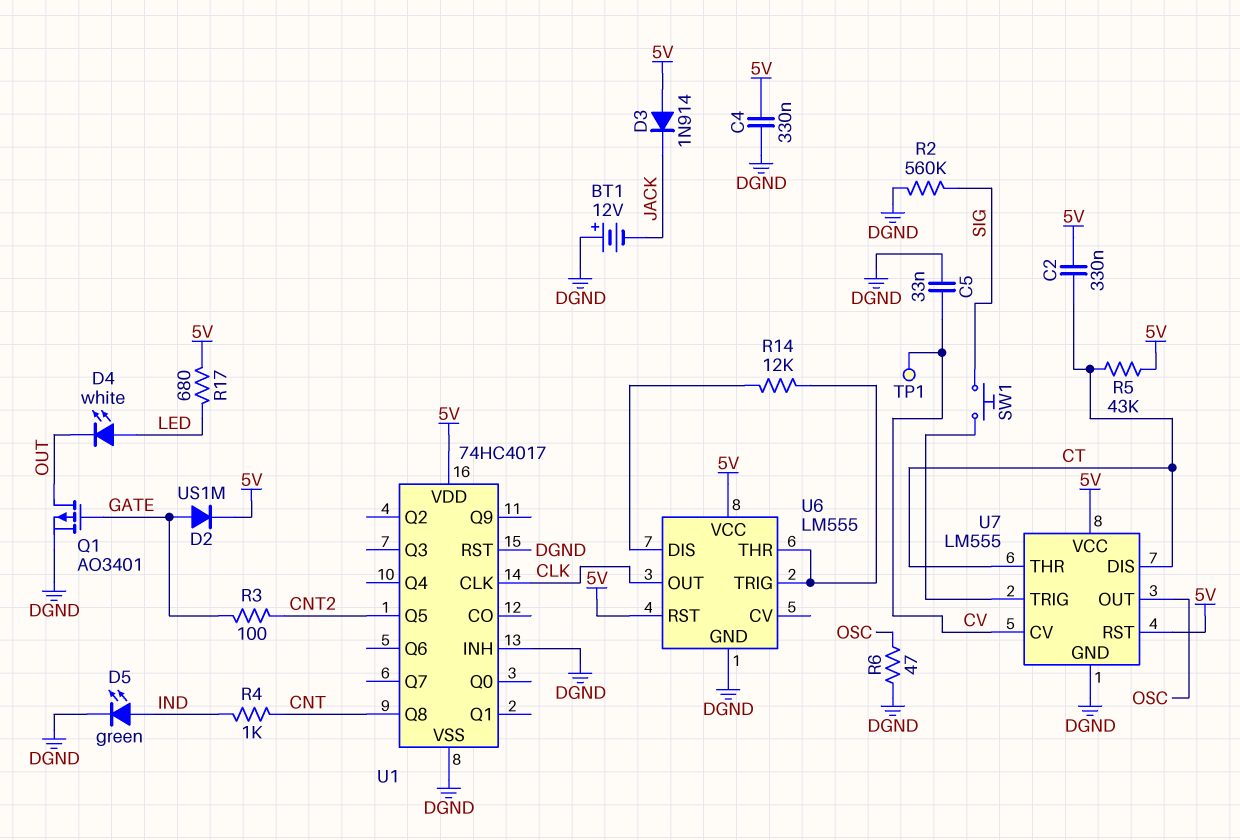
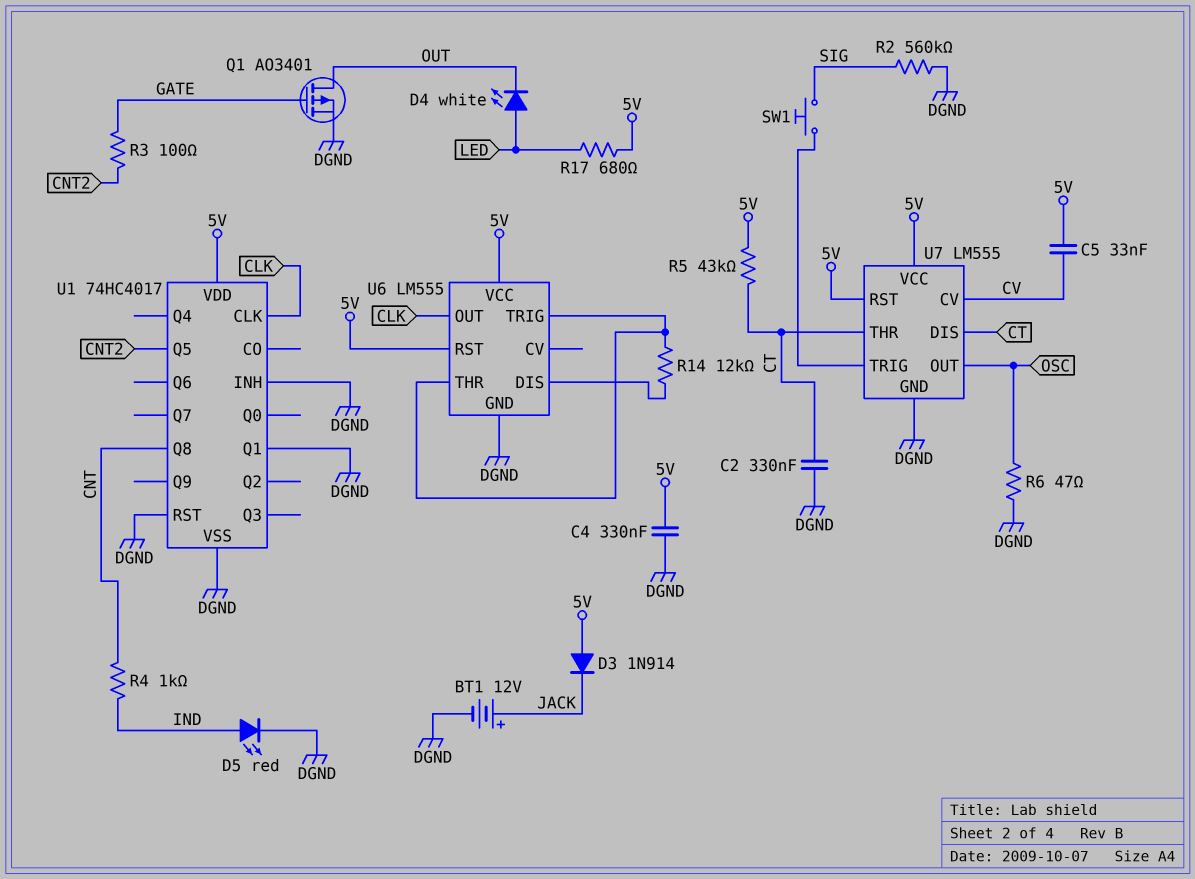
BT1: 12V (plus DGND, minus JACK) -> 12V (plus JACK, minus DGND)
C2: 330nF (5V, CT) -> 330nF (CT, DGND)
C5: 33nF (CV, DGND) -> 33nF (5V, CV)
D2: diode US1M (A GATE, K 5V) -> none
D5: LED green (A IND, K DGND) -> LED red (A IND, K DGND)
TP1: test point (CV) -> none
U1 pin Q1: none -> DGND

